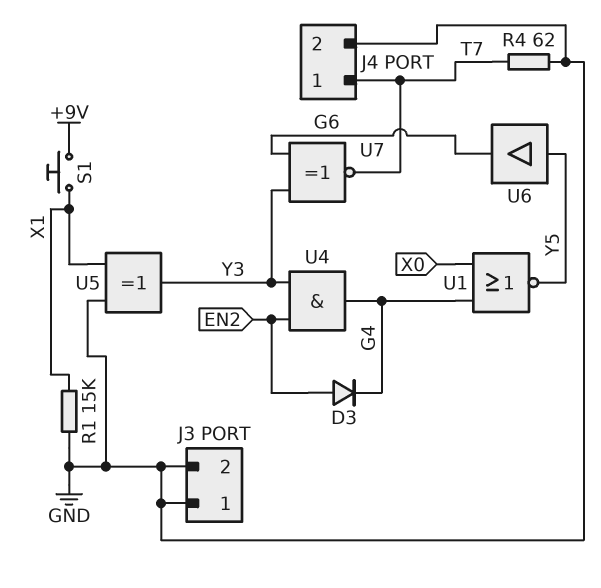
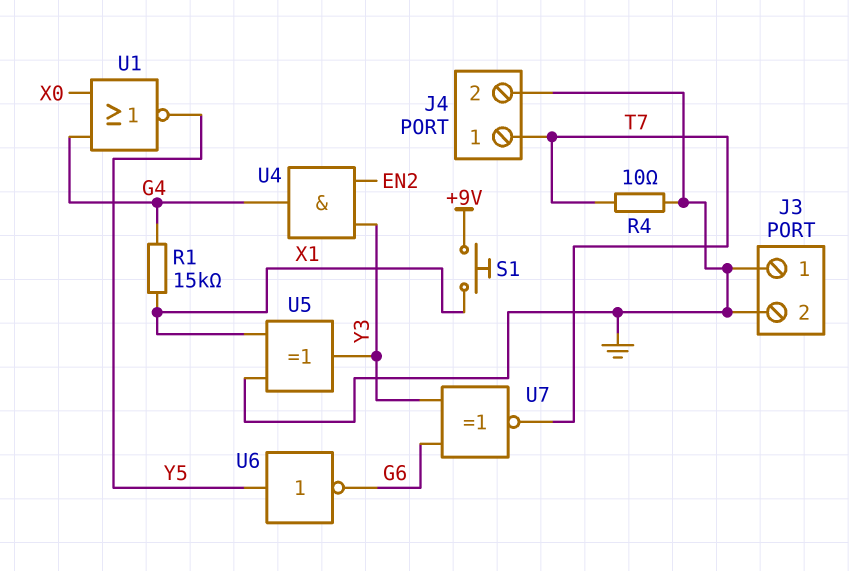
D3: diode (A EN2, K G4) -> none
R1: 15k (GND, X1) -> 15k (G4, X1)
R4: 62 (GND, T7) -> 10 (GND, T7)
U6: buffer (in Y5, out G6) -> NOT (in Y5, out G6)

